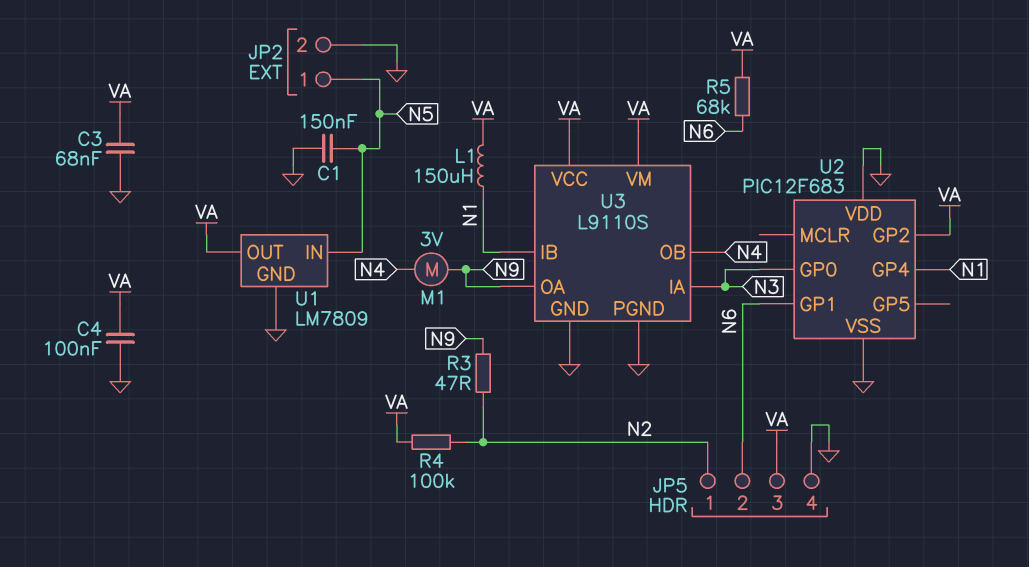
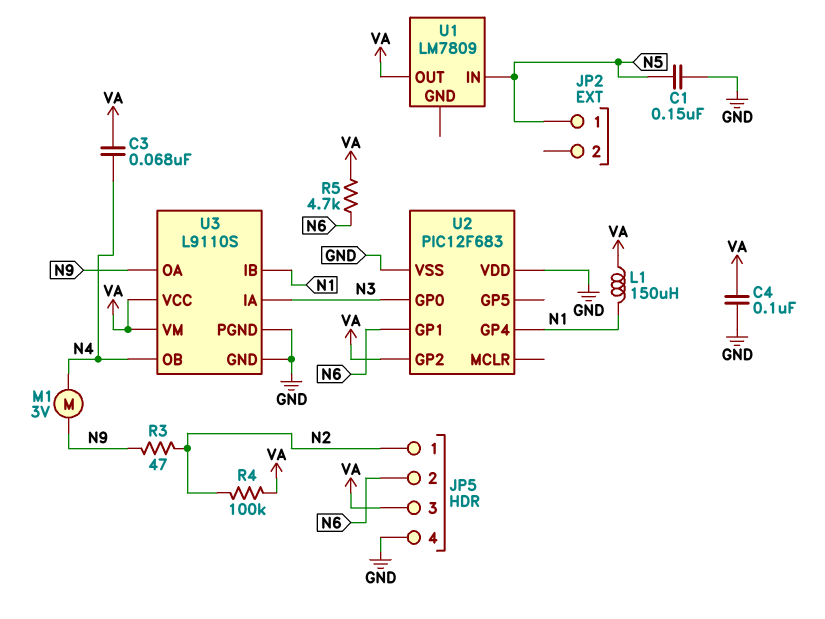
C3: 68nF (GND, VA) -> 68nF (N4, VA)
JP2 pin 2: GND -> none
R5: 68k (N6, VA) -> 4.7k (N6, VA)
U1 pin GND: GND -> none

